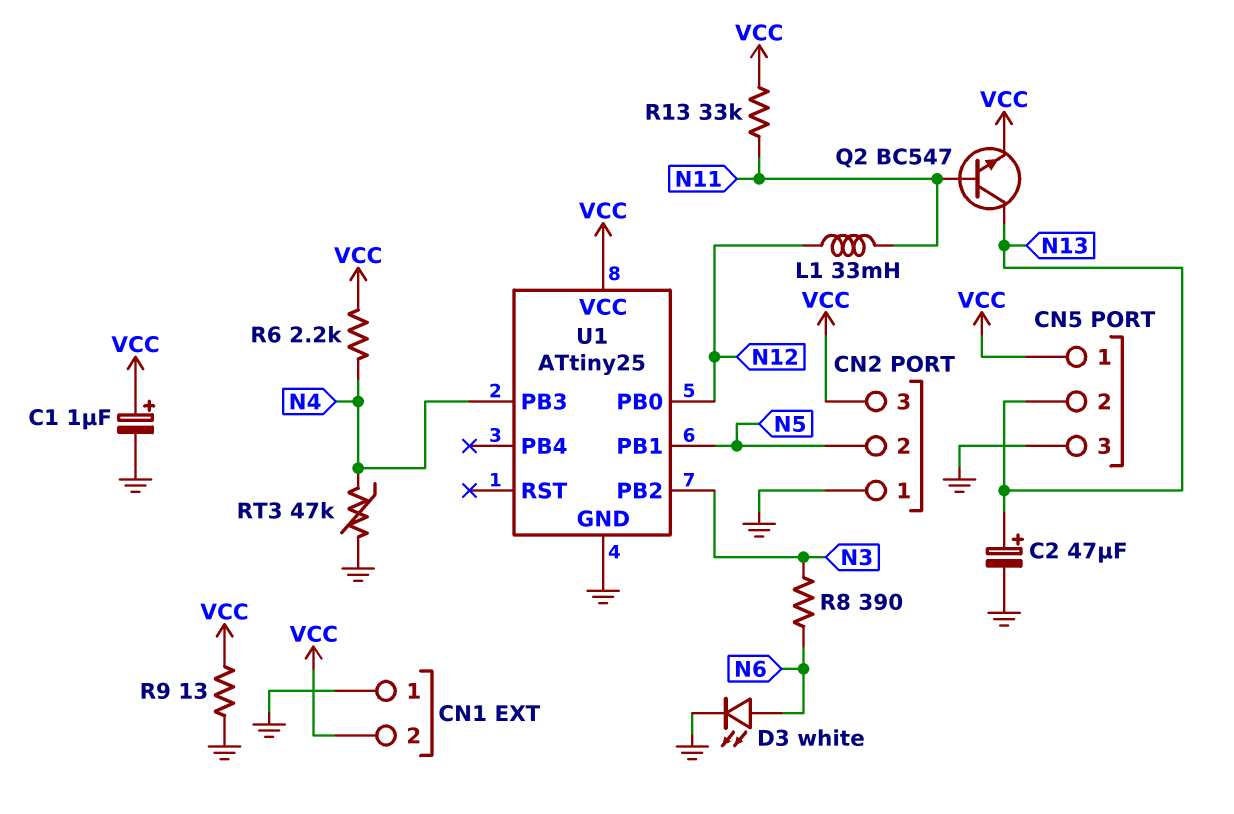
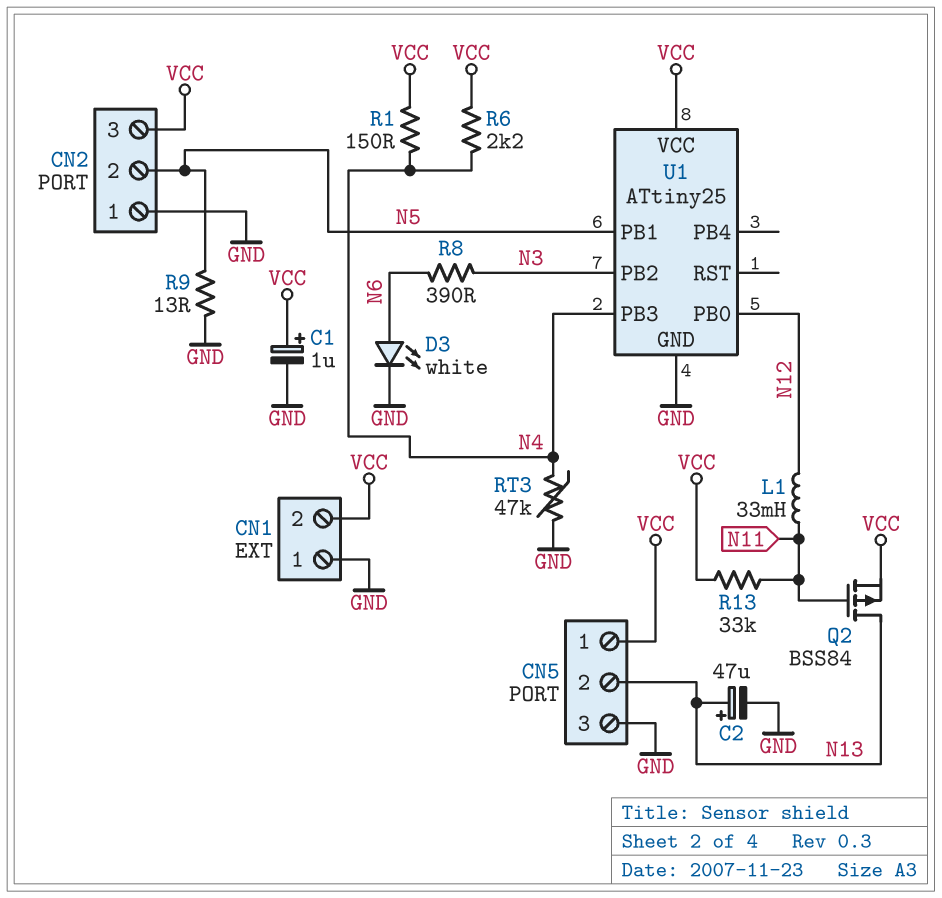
Q2: NPN BC547 (B N11, C N13, E VCC) -> PMOS BSS84 (G N11, D N13, S VCC)
R1: none -> 150 (N4, VCC)
R9: 13 (GND, VCC) -> 13 (GND, N5)

